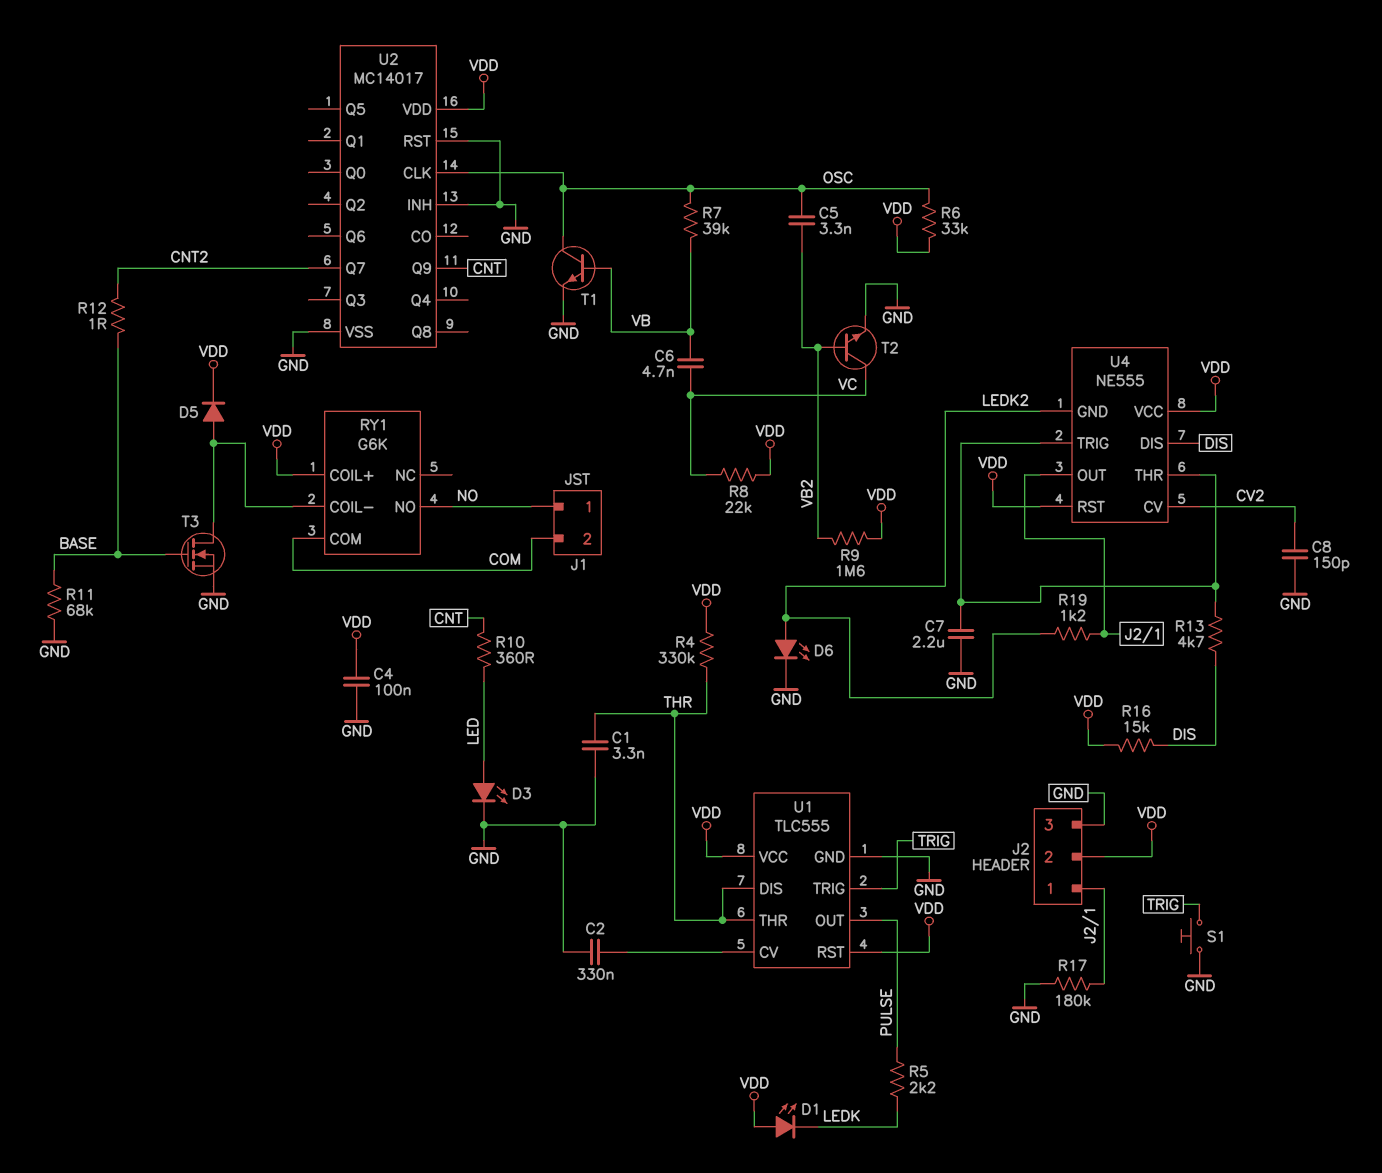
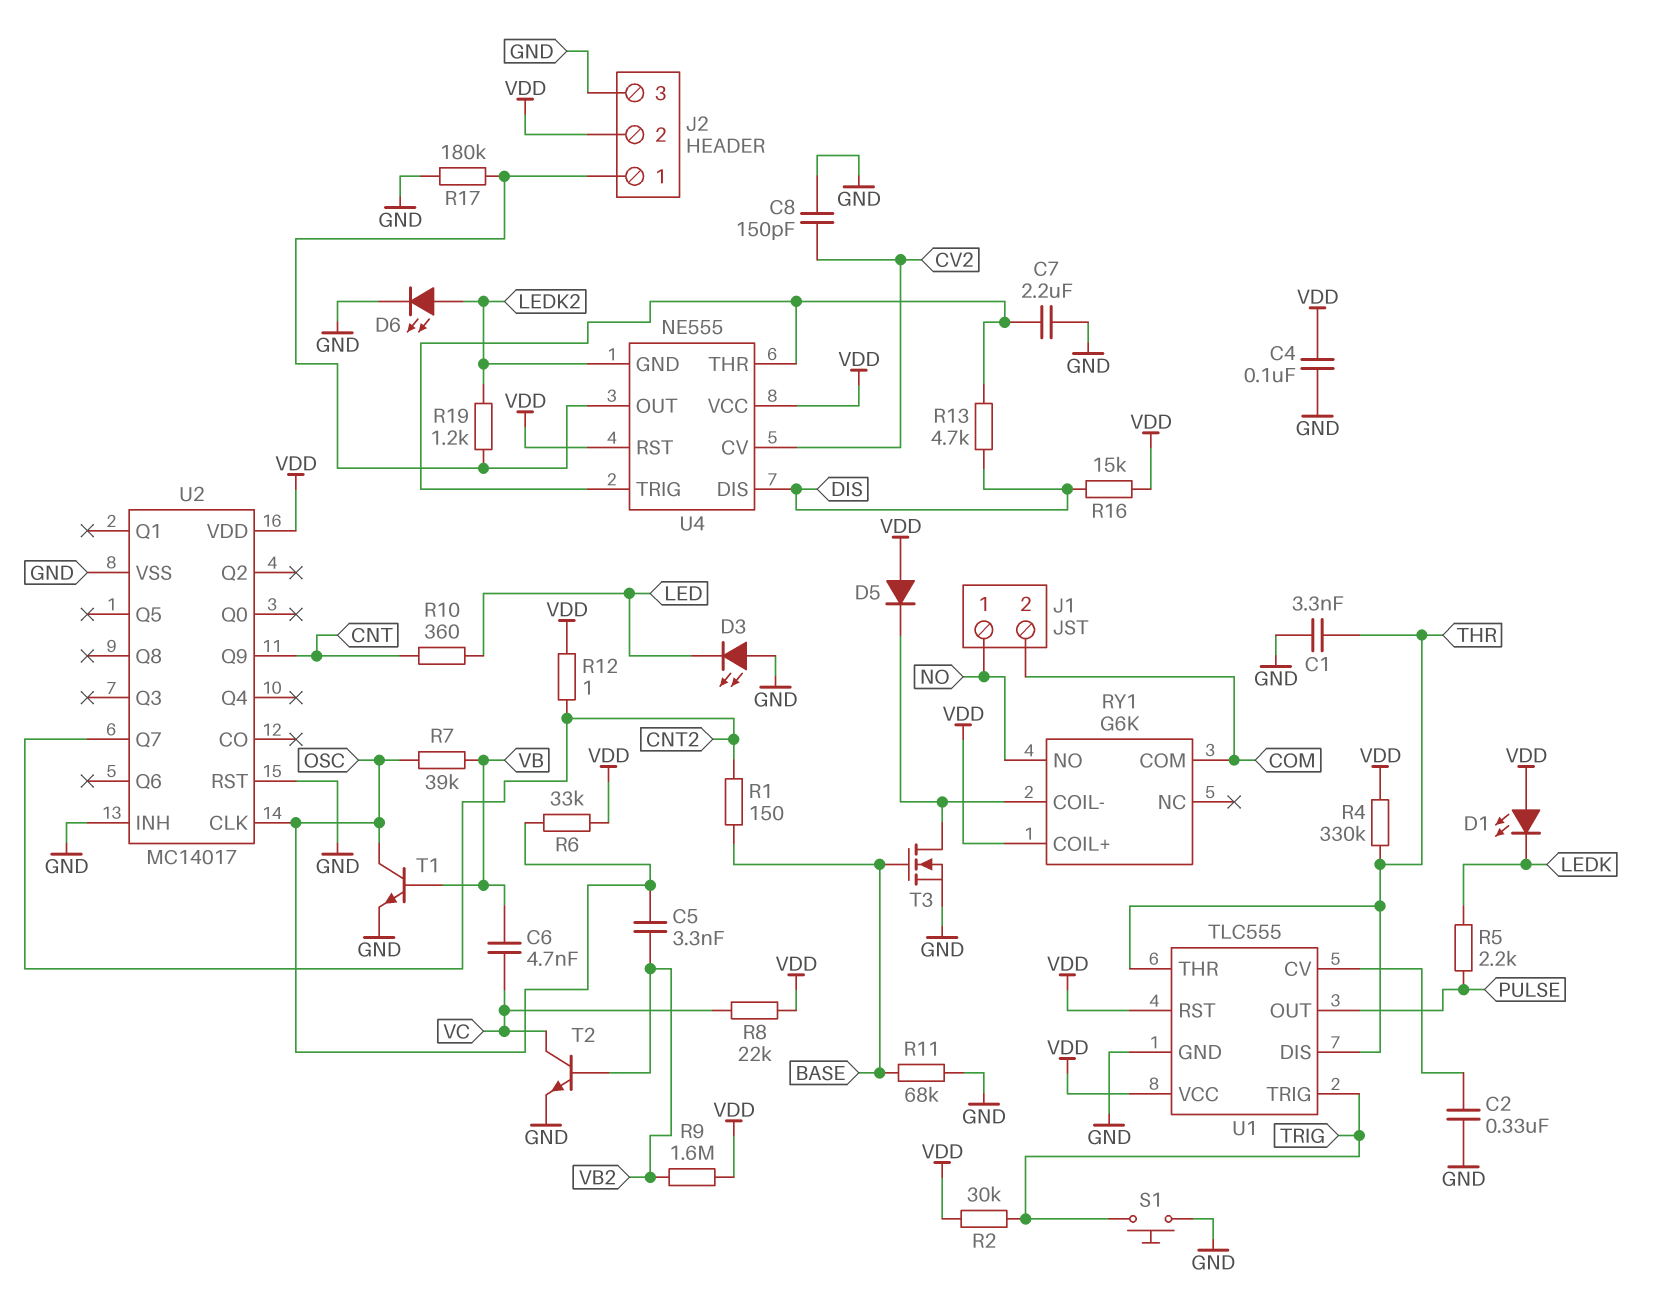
D3: LED (A LED, K GND) -> LED (A GND, K LED)
D5: diode (A RY1/COIL-, K VDD) -> diode (A VDD, K RY1/COIL-)
R1: none -> 150 (BASE, CNT2)
R2: none -> 30k (TRIG, VDD)
R12: 1 (BASE, CNT2) -> 1 (CNT2, VDD)

